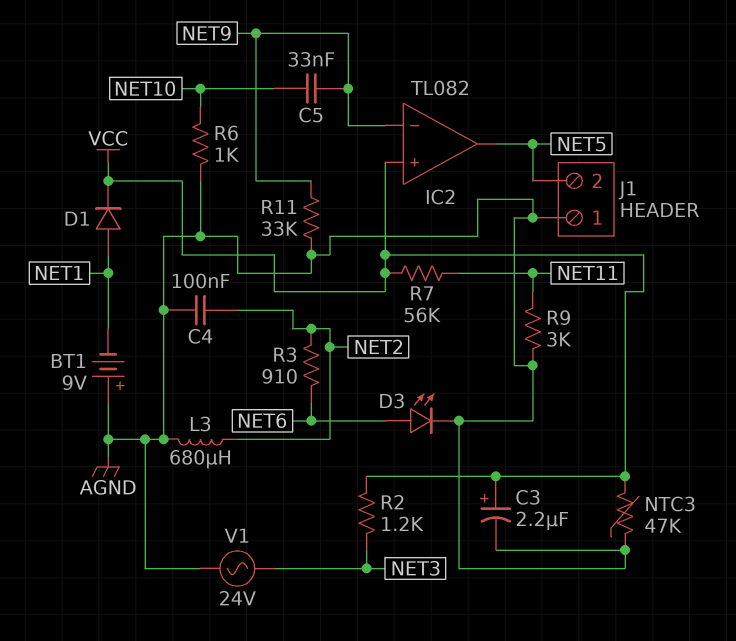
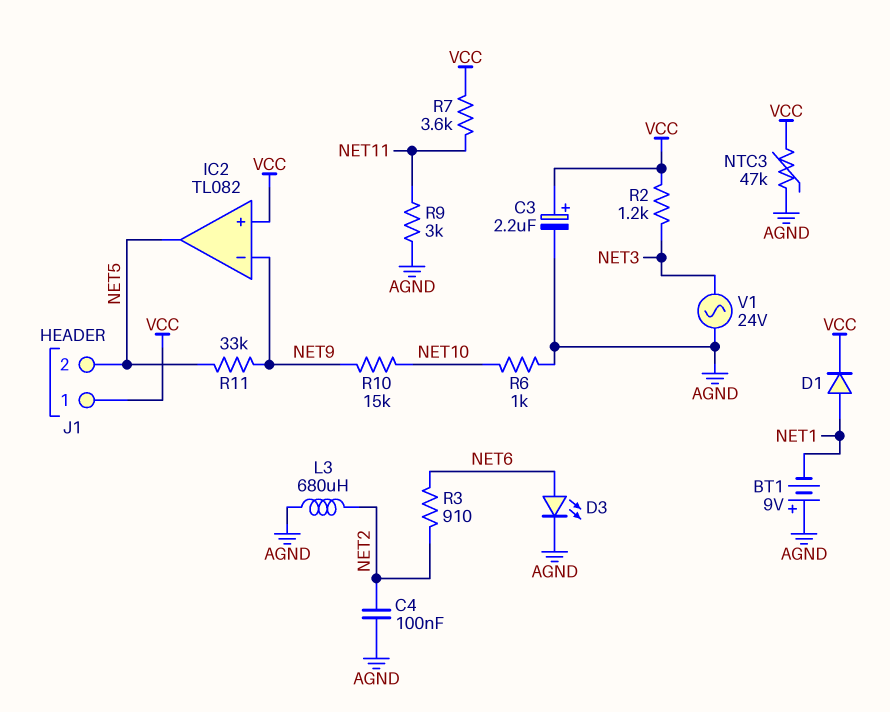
C5: 33nF (NET9, NET10) -> none
J1 pin 1: AGND -> VCC
R7: 56k (NET11, VCC) -> 3.6k (NET11, VCC)
R10: none -> 15k (NET9, NET10)
R11: 33k (AGND, NET9) -> 33k (NET5, NET9)

